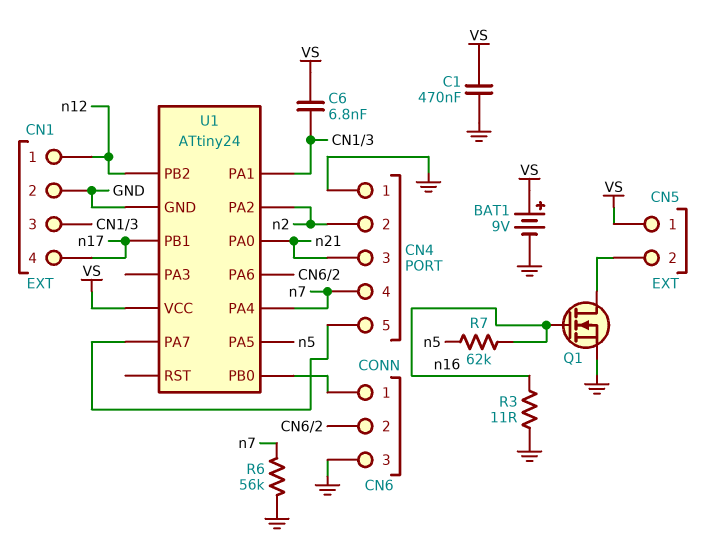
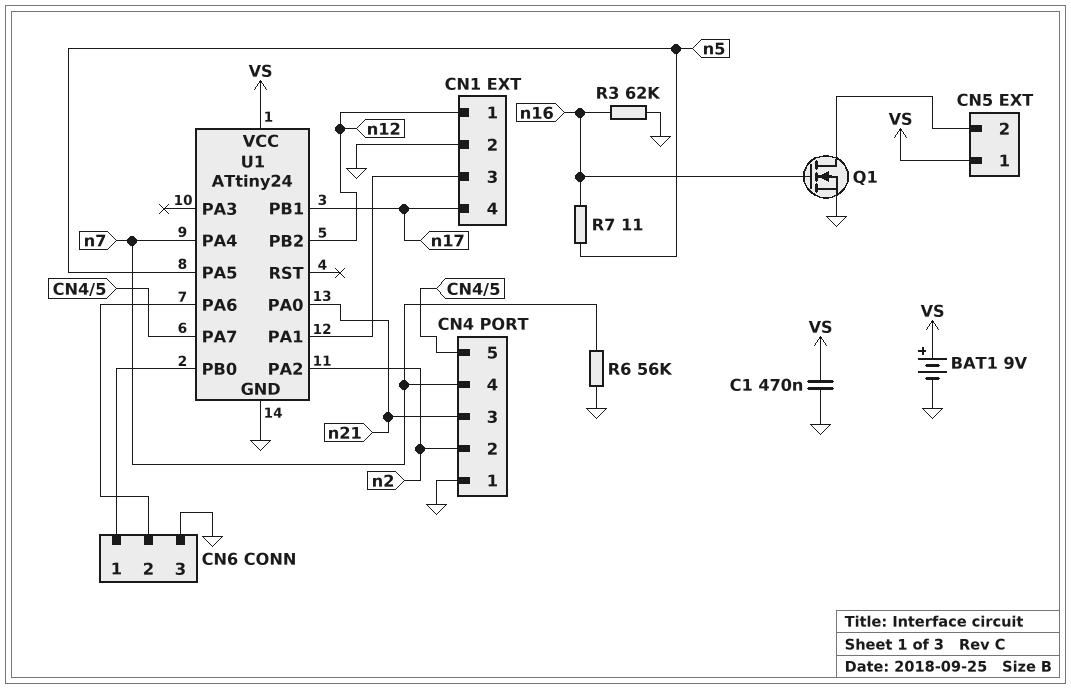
C6: 6.8nF (CN1/3, VS) -> none
R3: 11 (GND, n16) -> 62k (GND, n16)
R7: 62k (n5, n16) -> 11 (n5, n16)

